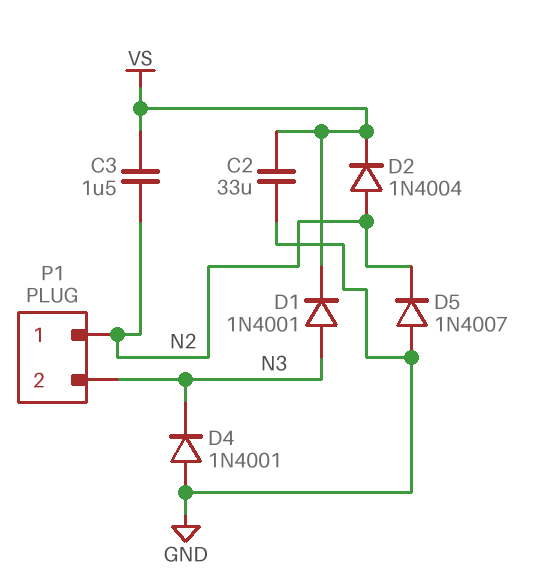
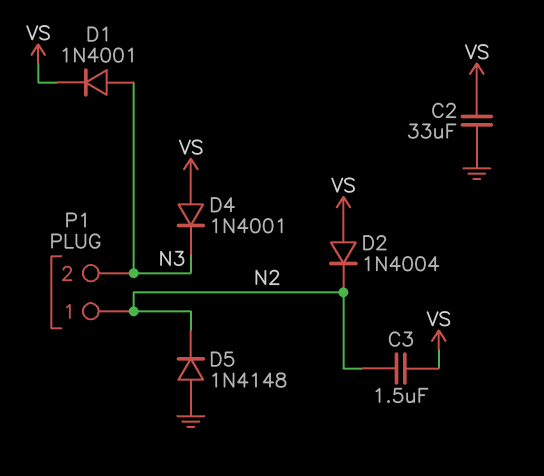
D2: diode 1N4004 (A N2, K VS) -> diode 1N4004 (A VS, K N2)
D4: diode 1N4001 (A GND, K N3) -> diode 1N4001 (A VS, K N3)
D5: diode 1N4007 (A GND, K N2) -> diode 1N4148 (A GND, K N2)

